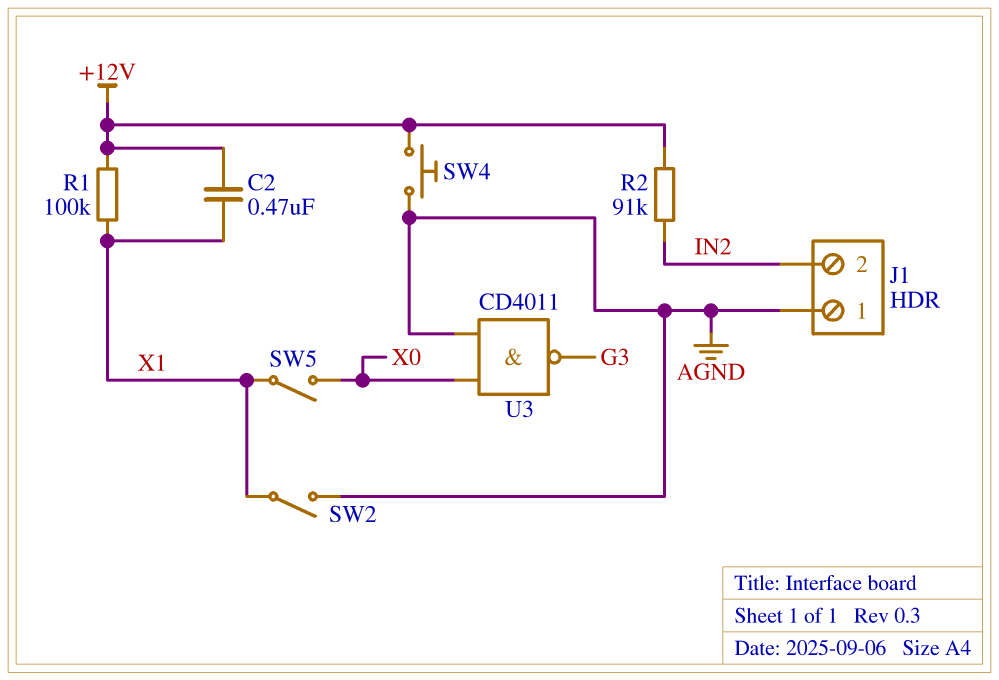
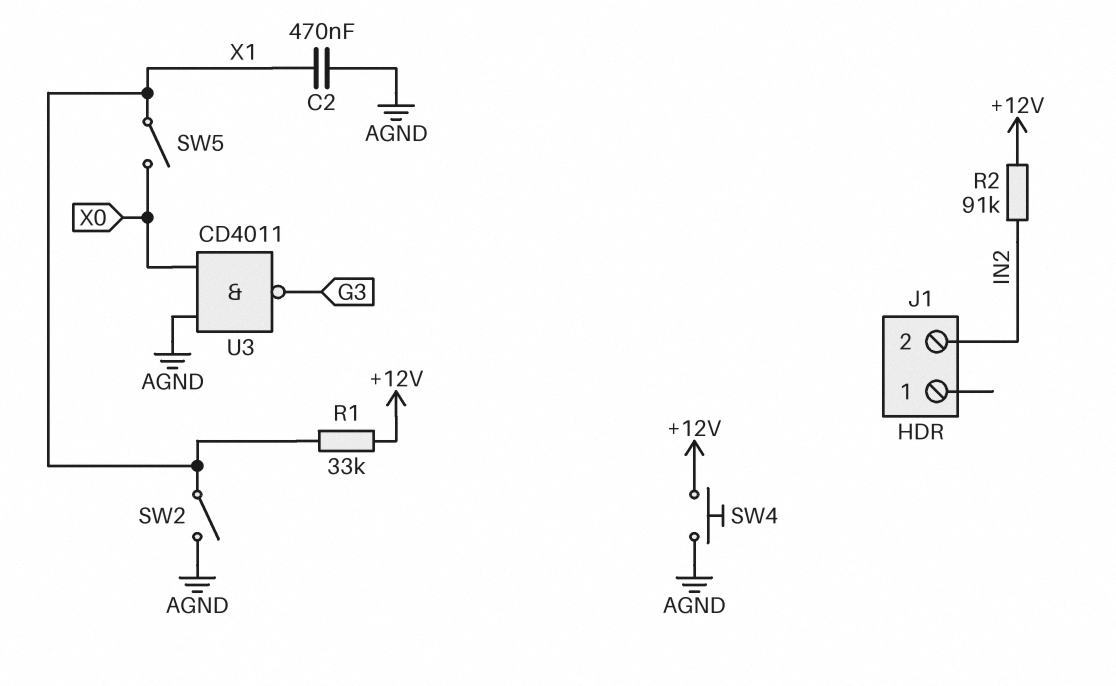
C2: 470nF (+12V, X1) -> 470nF (AGND, X1)
J1 pin 1: AGND -> none
R1: 100k (+12V, X1) -> 33k (+12V, X1)

